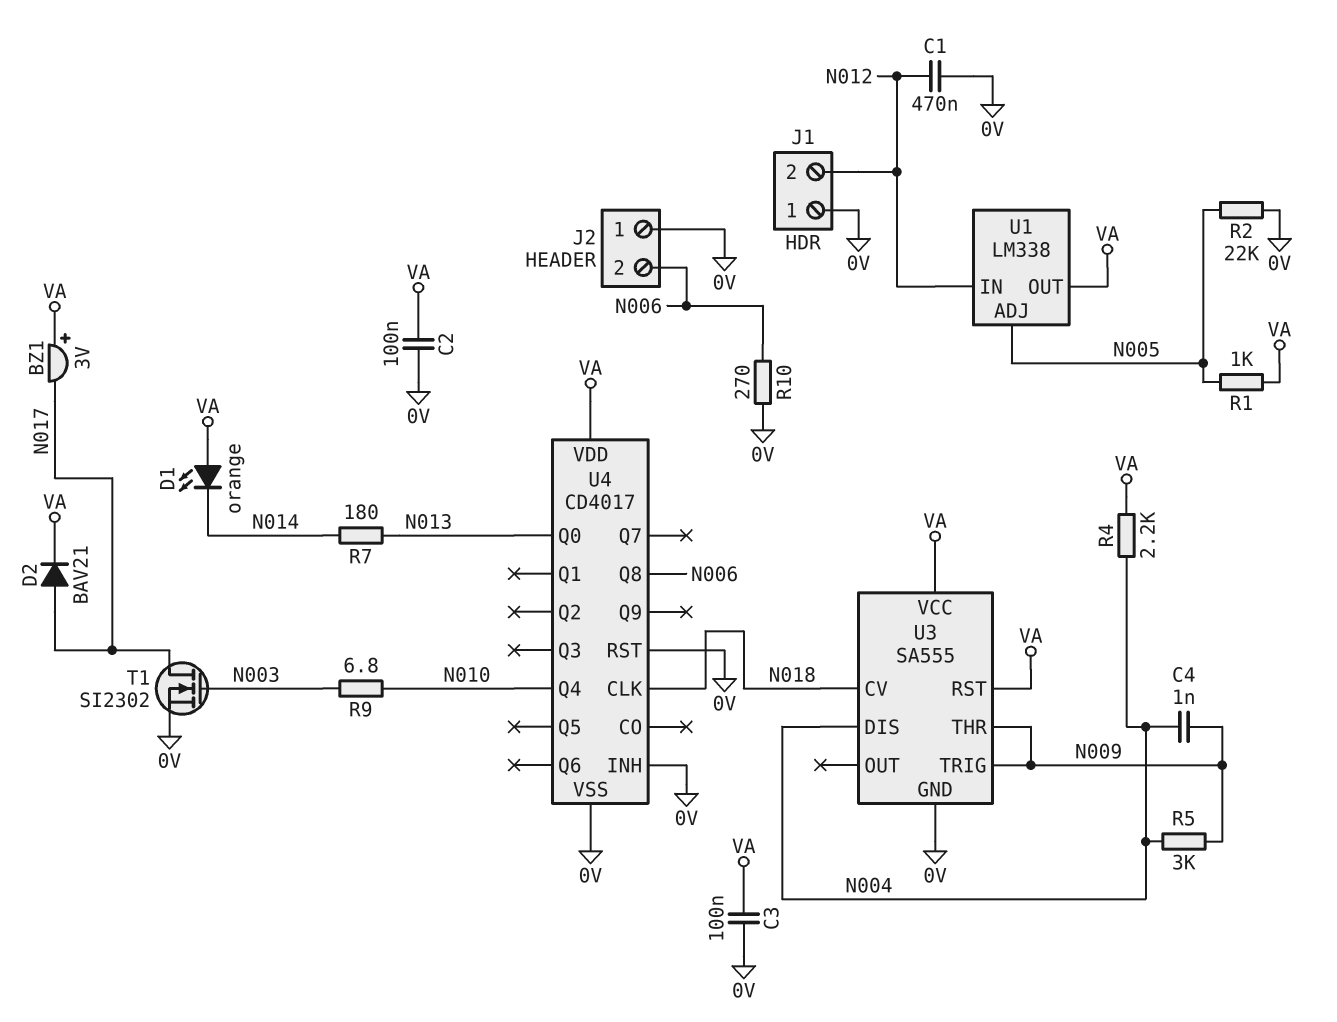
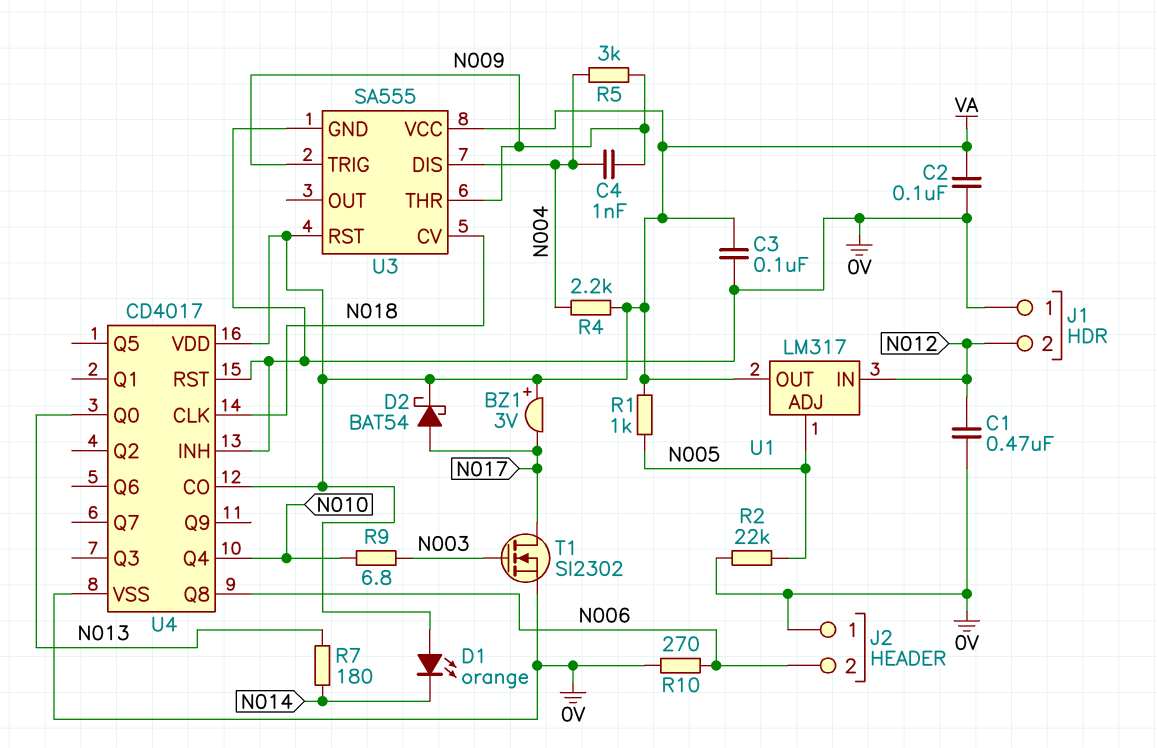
D2: diode BAV21 (A N017, K VA) -> schottky BAT54 (A N017, K VA)
U1: LM338 -> LM317
U4 pin CO: none -> VA

